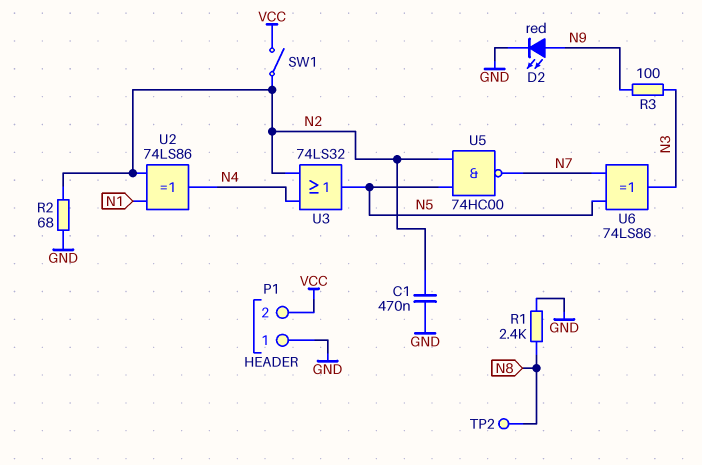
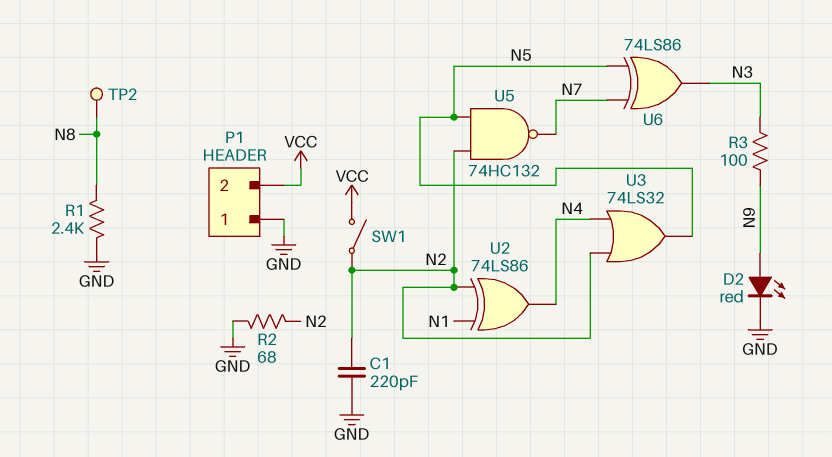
C1: 470nF (GND, N2) -> 220pF (GND, N2)
U5: NAND 74HC00 (in N2, in N5, out N7) -> NAND 74HC132 (in N2, in N5, out N7)

